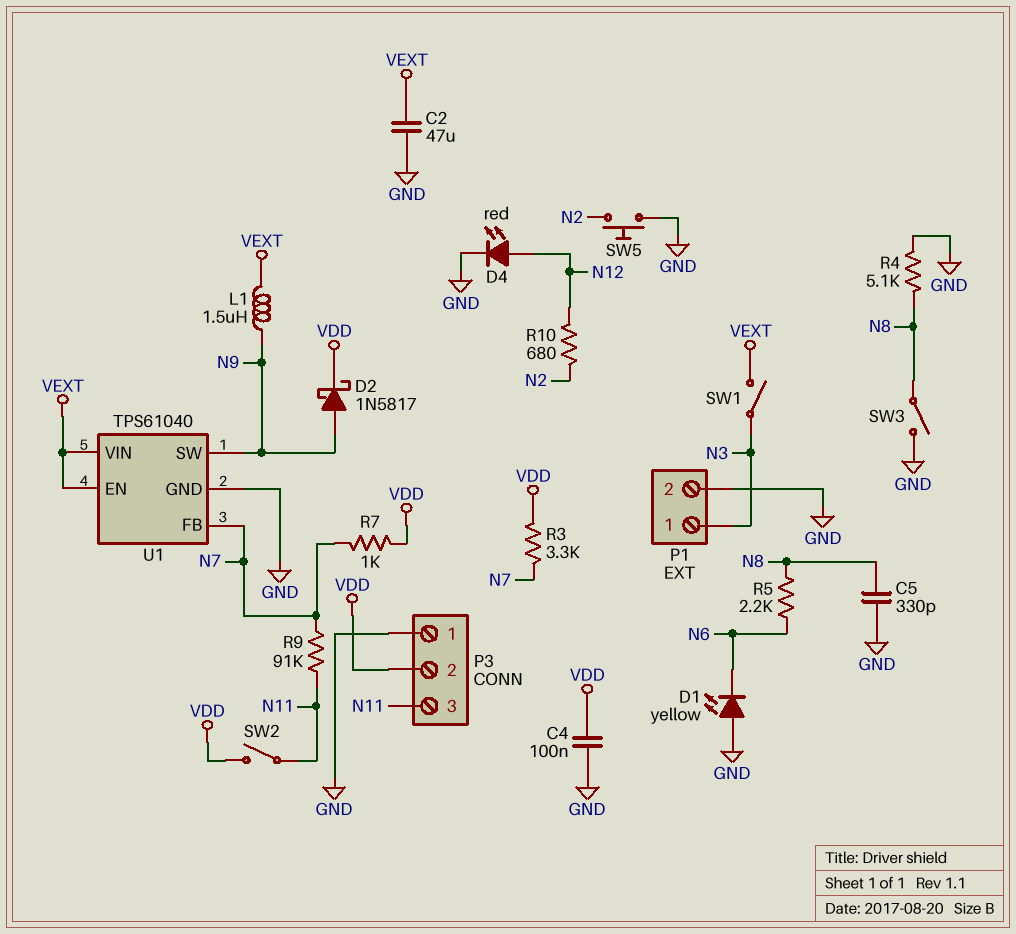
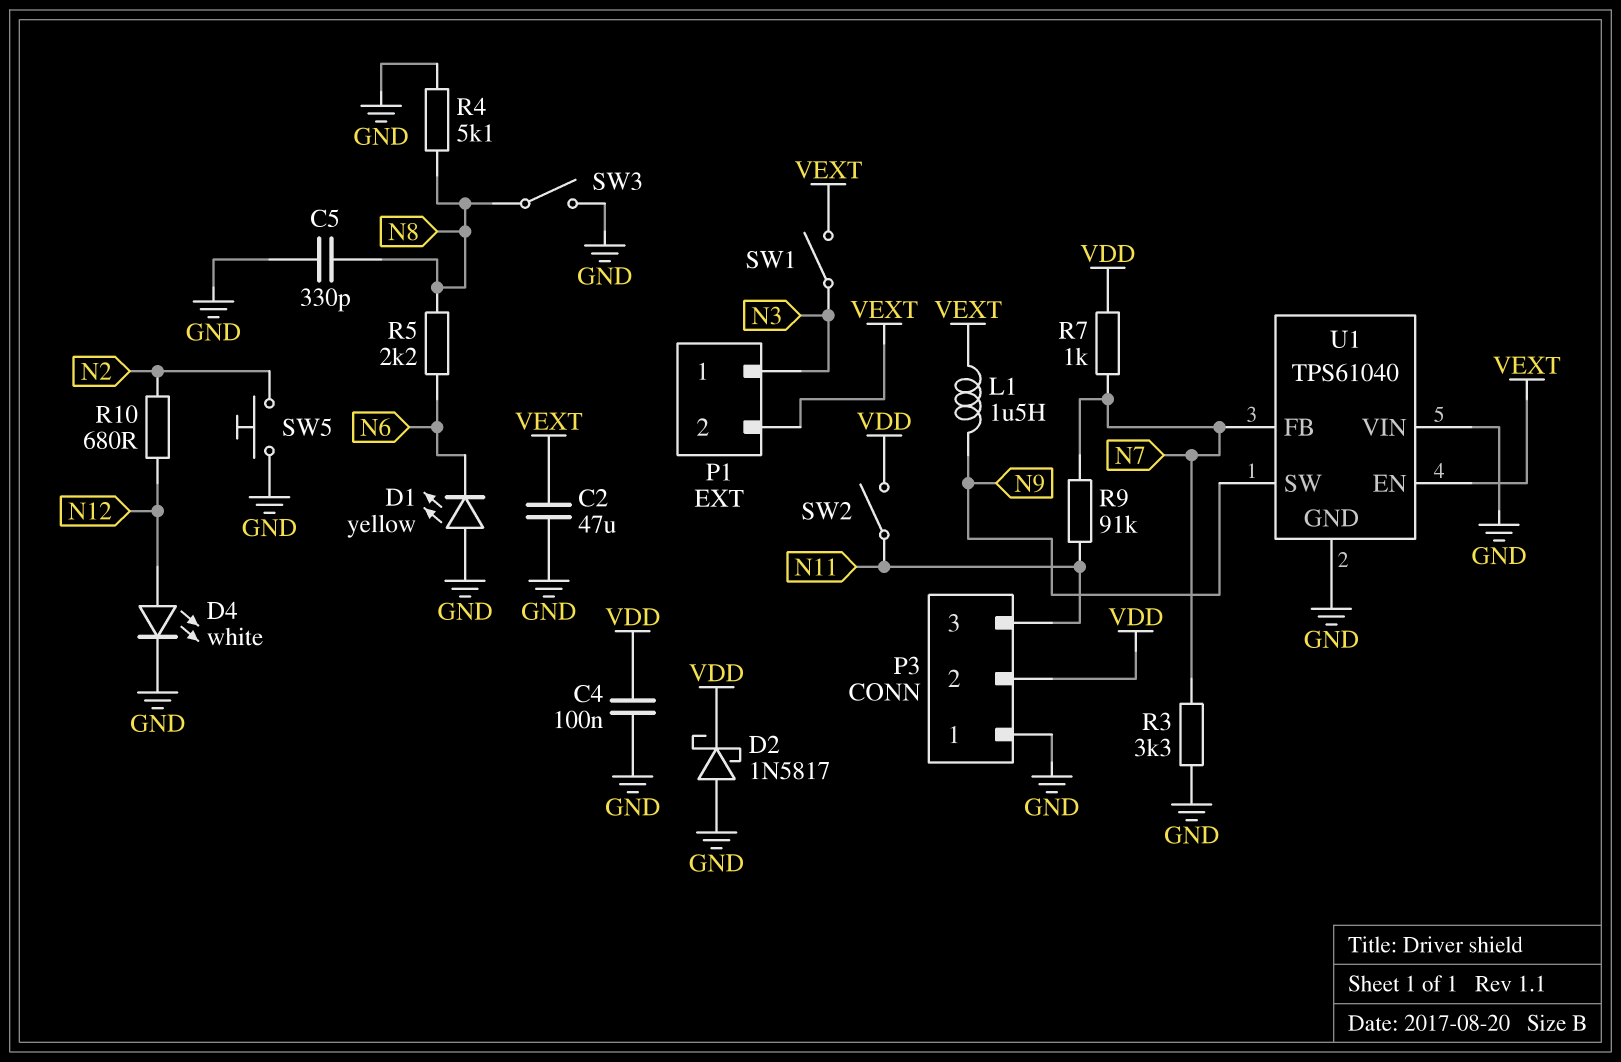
D2: schottky 1N5817 (A N9, K VDD) -> schottky 1N5817 (A GND, K VDD)
D4: LED red (A N12, K GND) -> LED white (A N12, K GND)
P1 pin 2: GND -> VEXT
R3: 3.3k (N7, VDD) -> 3.3k (GND, N7)
U1 pin VIN: VEXT -> GND

